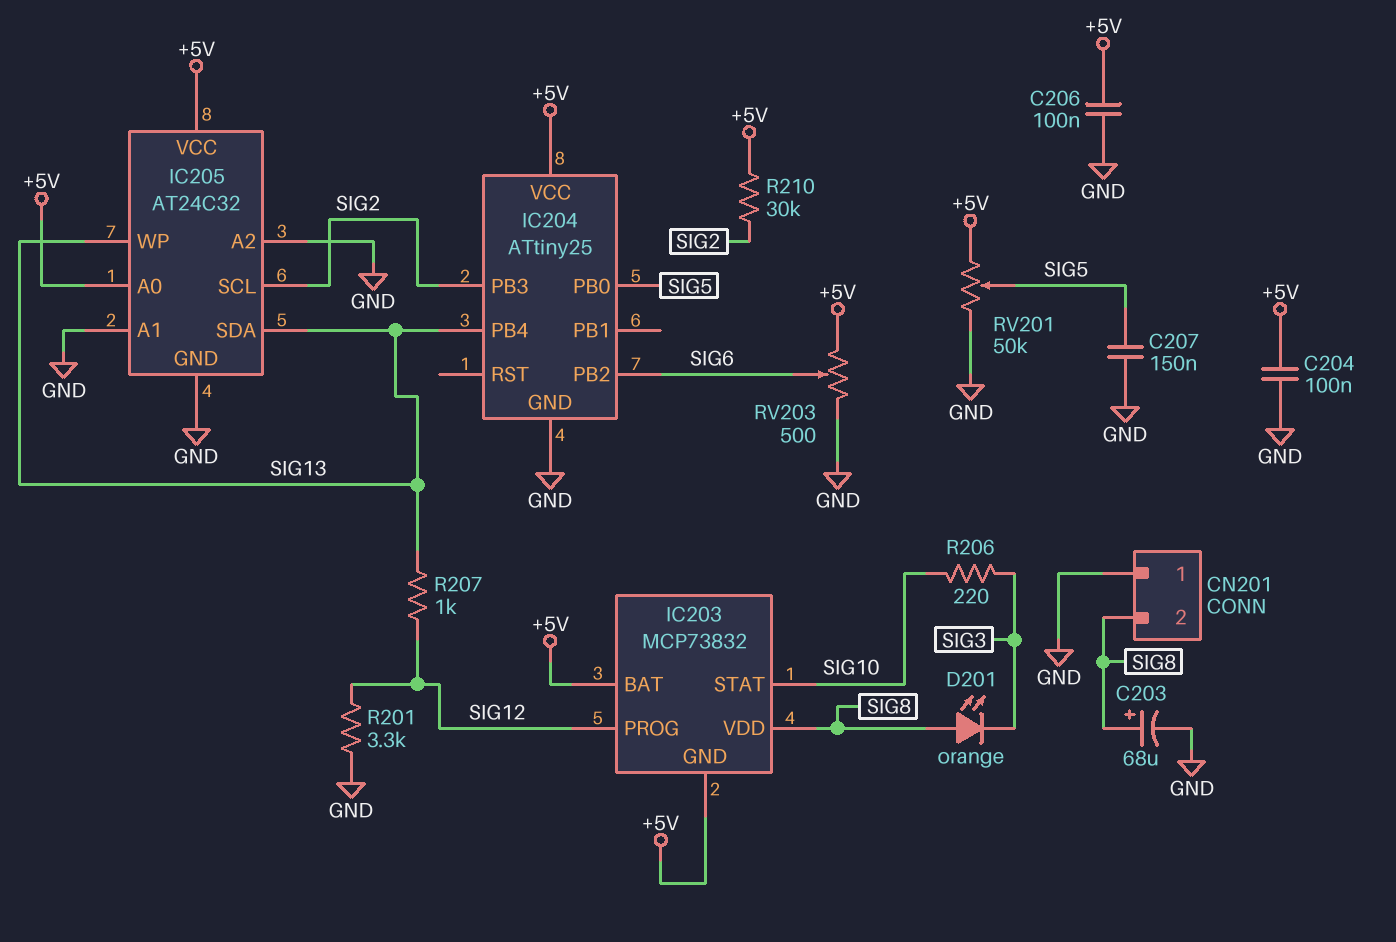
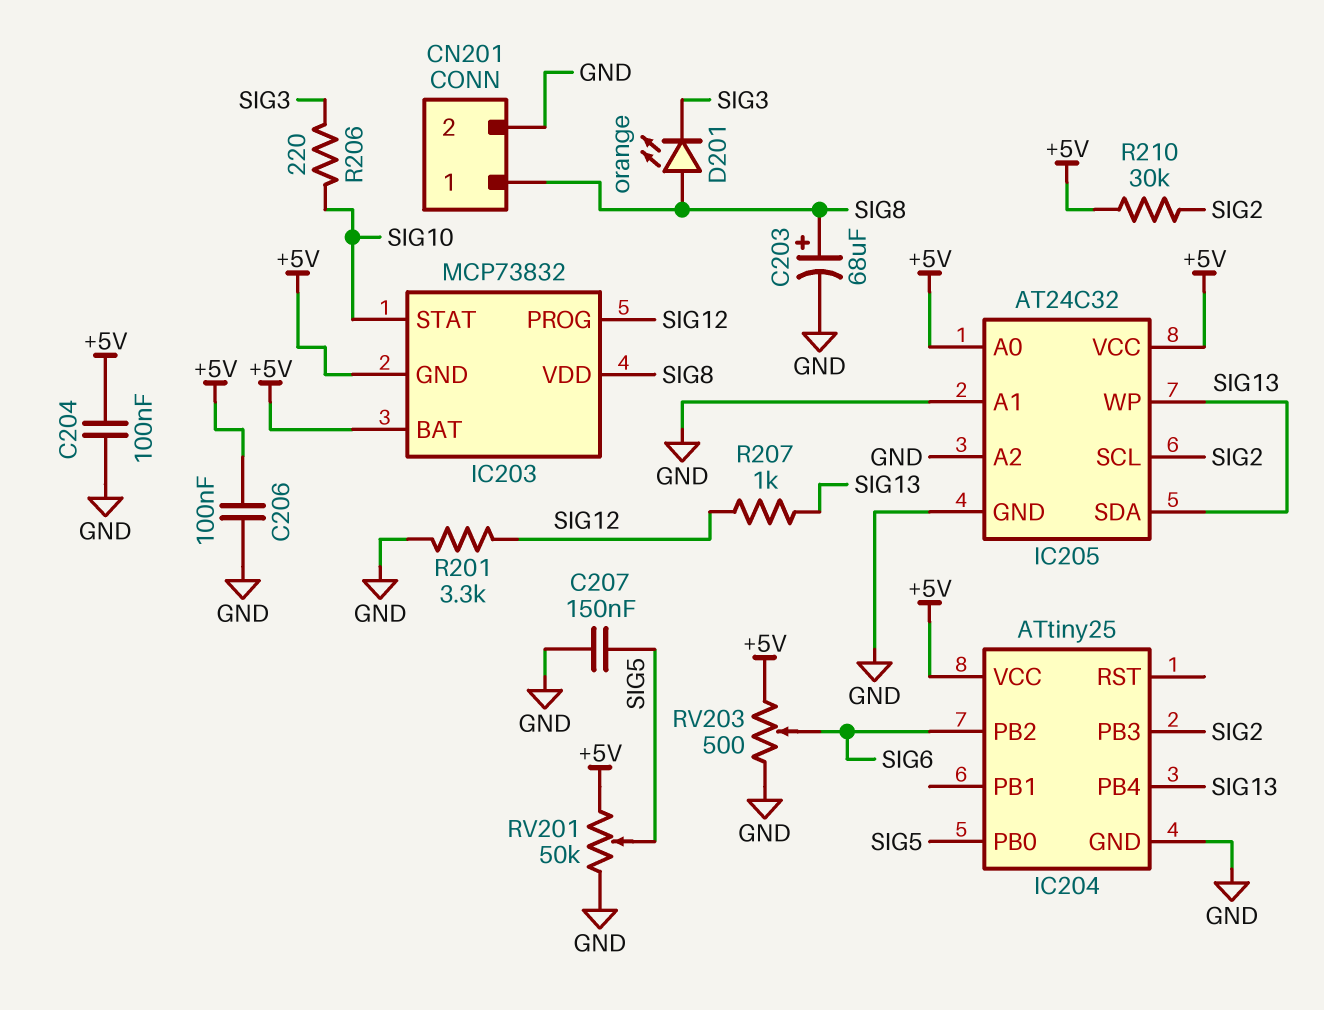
CN201 pin 1: GND -> SIG8
CN201 pin 2: SIG8 -> GND

